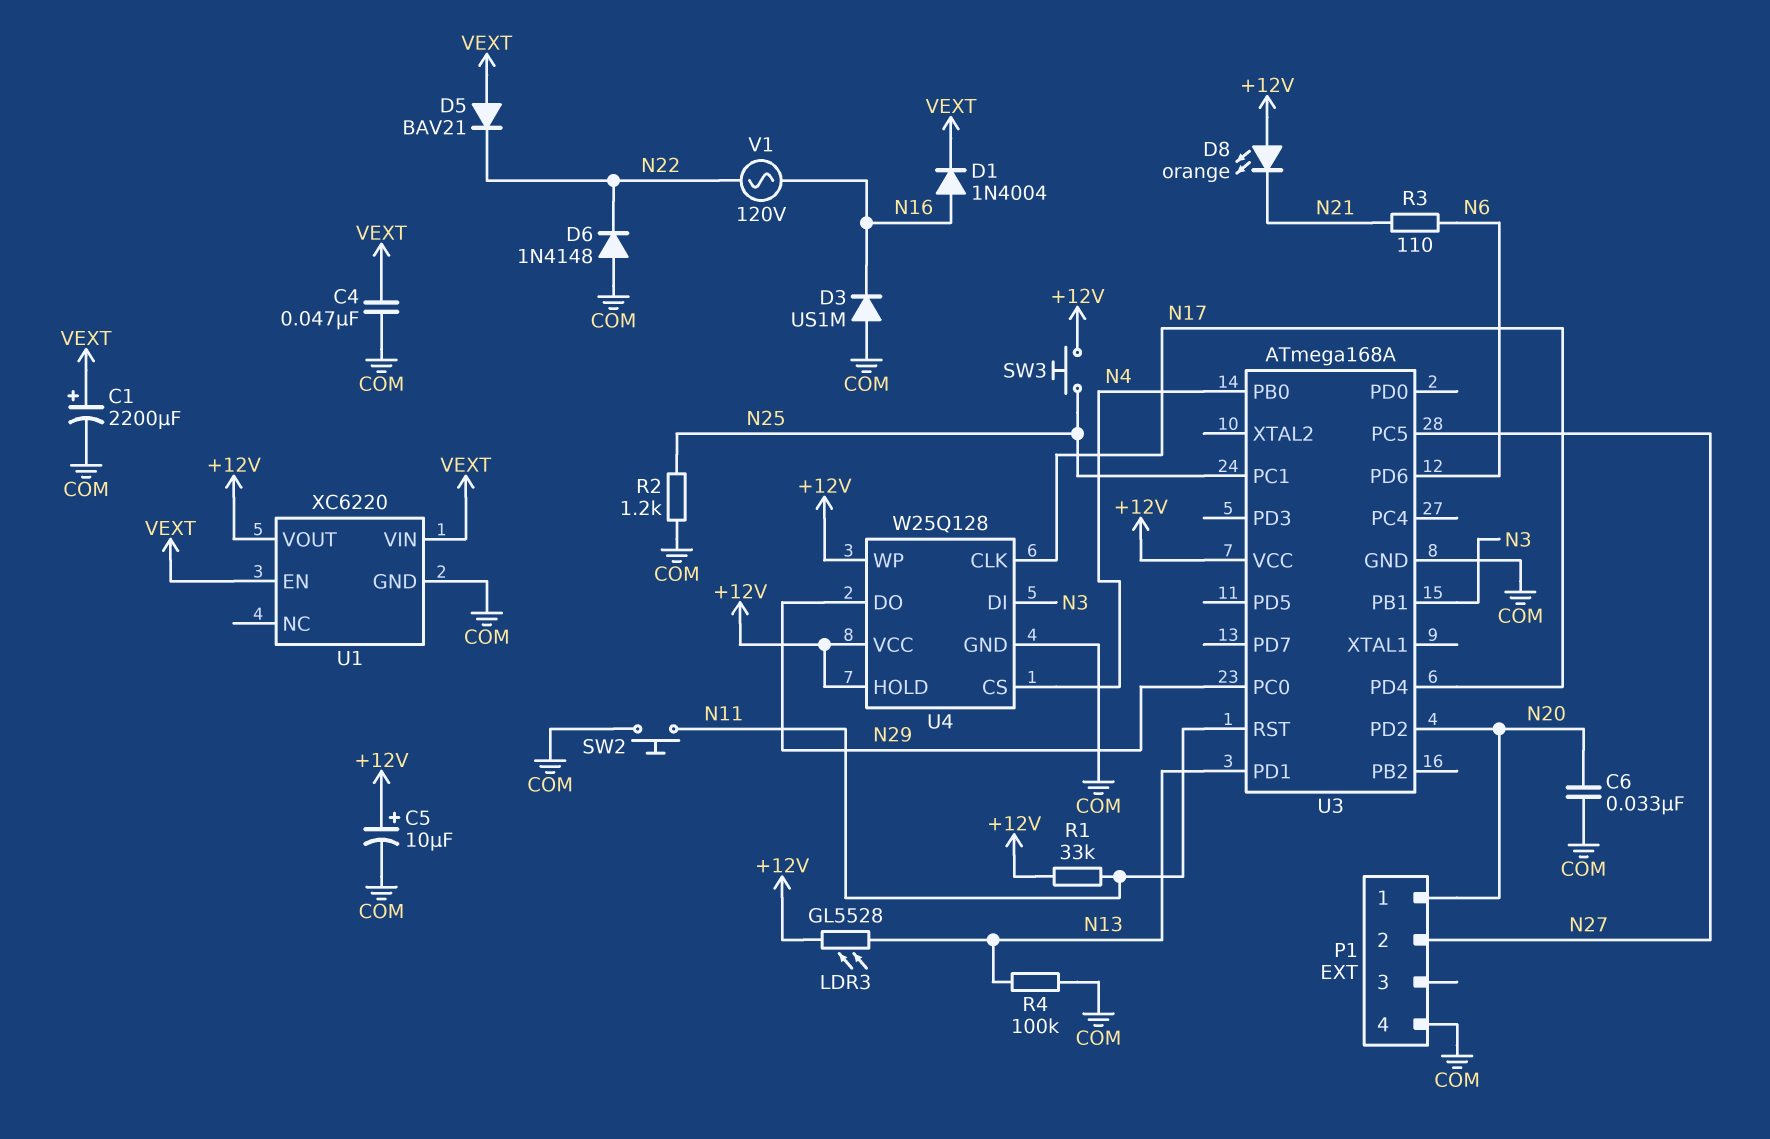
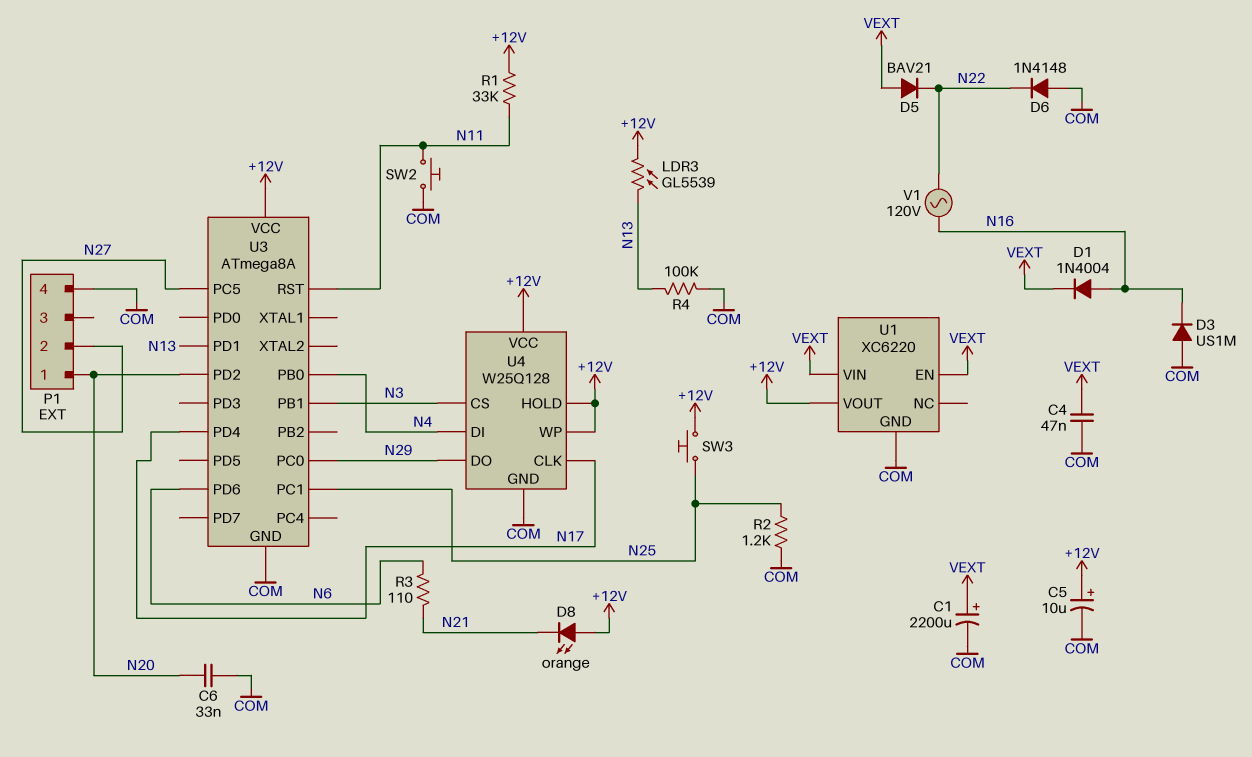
LDR3: GL5528 (+12V, N13) -> GL5539 (+12V, N13)
U3: ATmega168A -> ATmega8A
U4 pin CS: N4 -> N3
U4 pin DI: N3 -> N4

